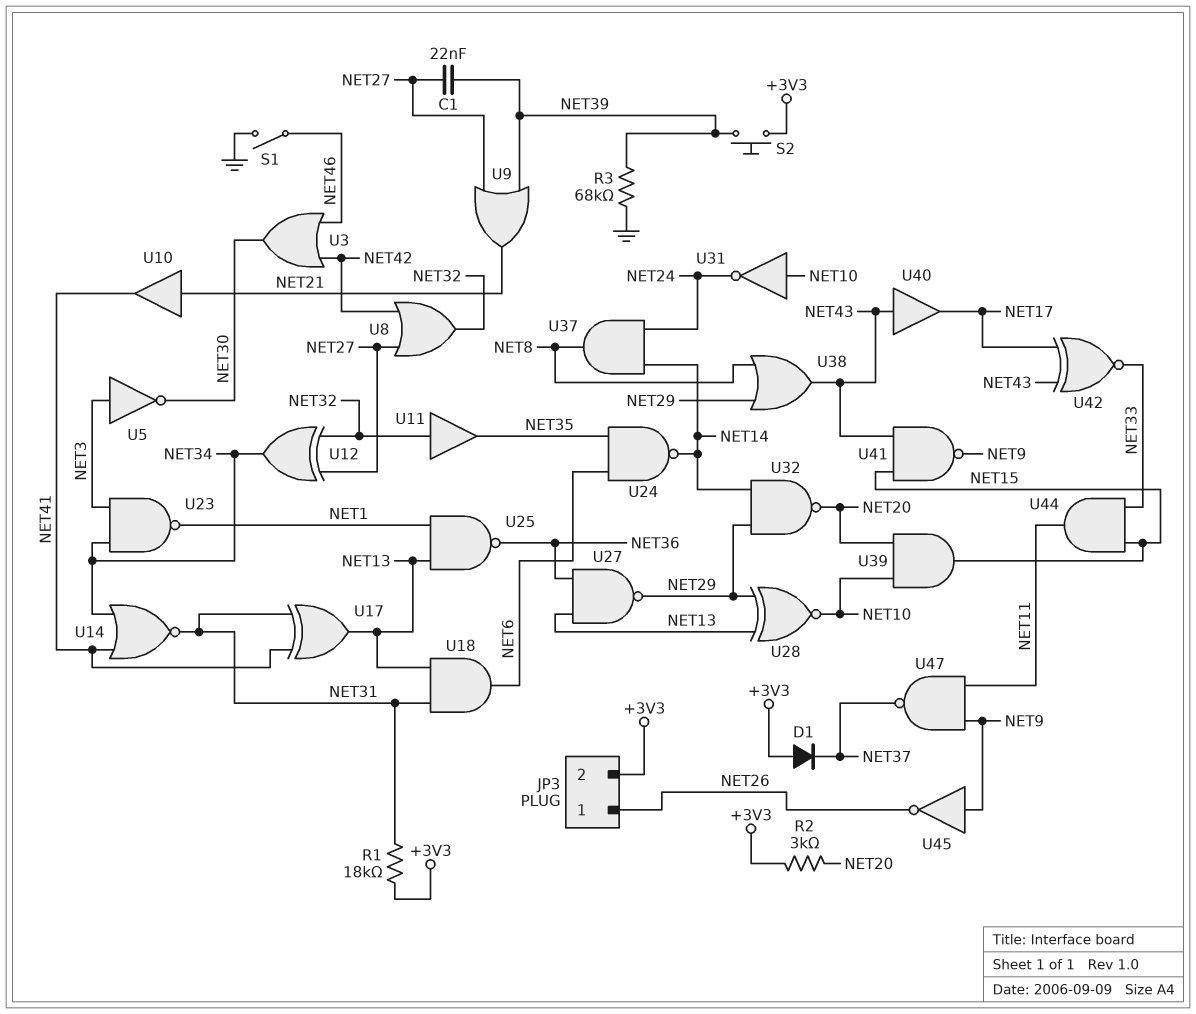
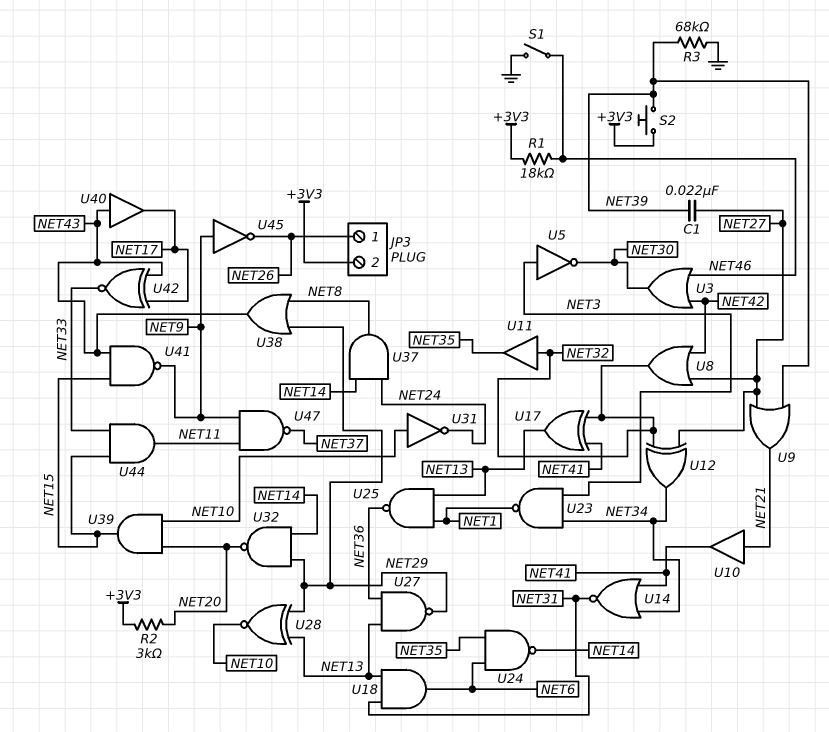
D1: diode (A +3V3, K NET37) -> none
R1: 18k (+3V3, NET31) -> 18k (+3V3, NET46)
U17: XOR (in NET31, in NET41, out NET13) -> XOR (in NET32, in NET41, out NET13)

